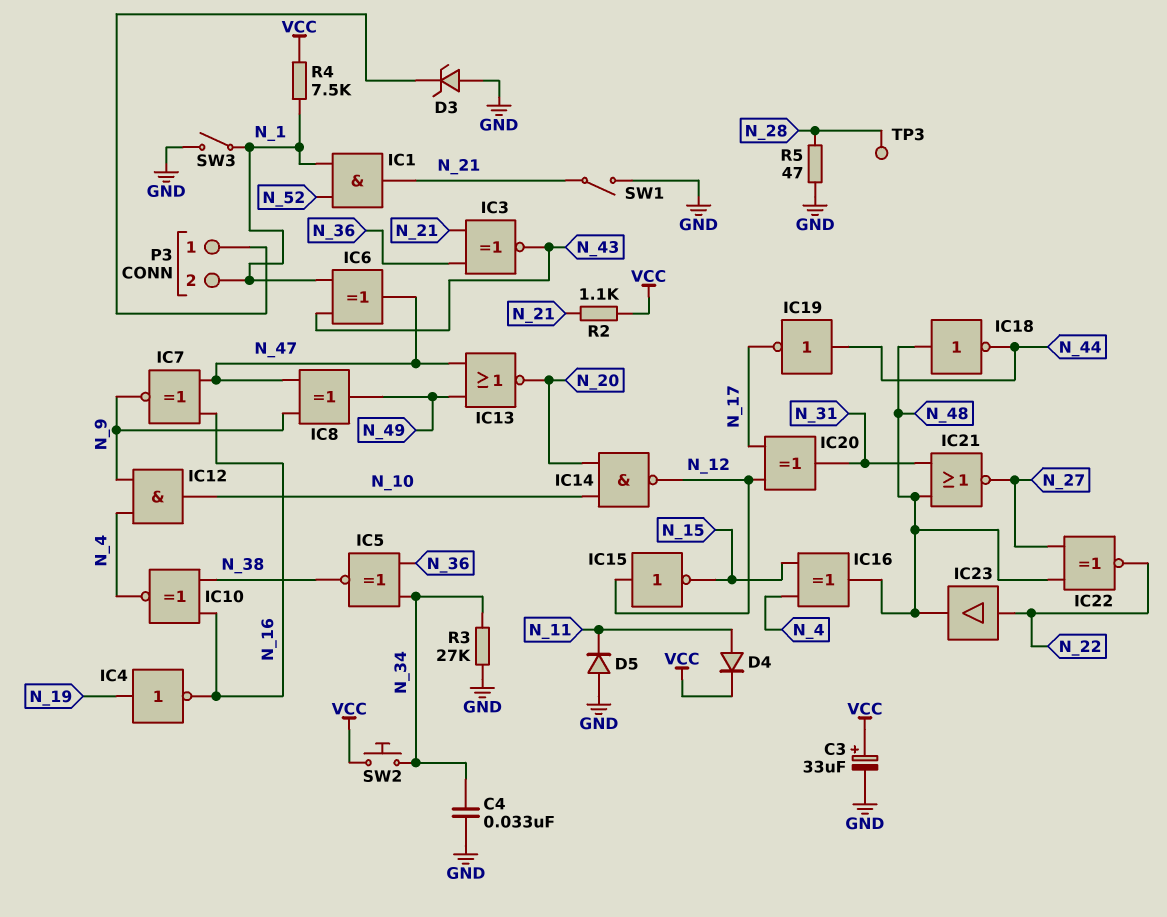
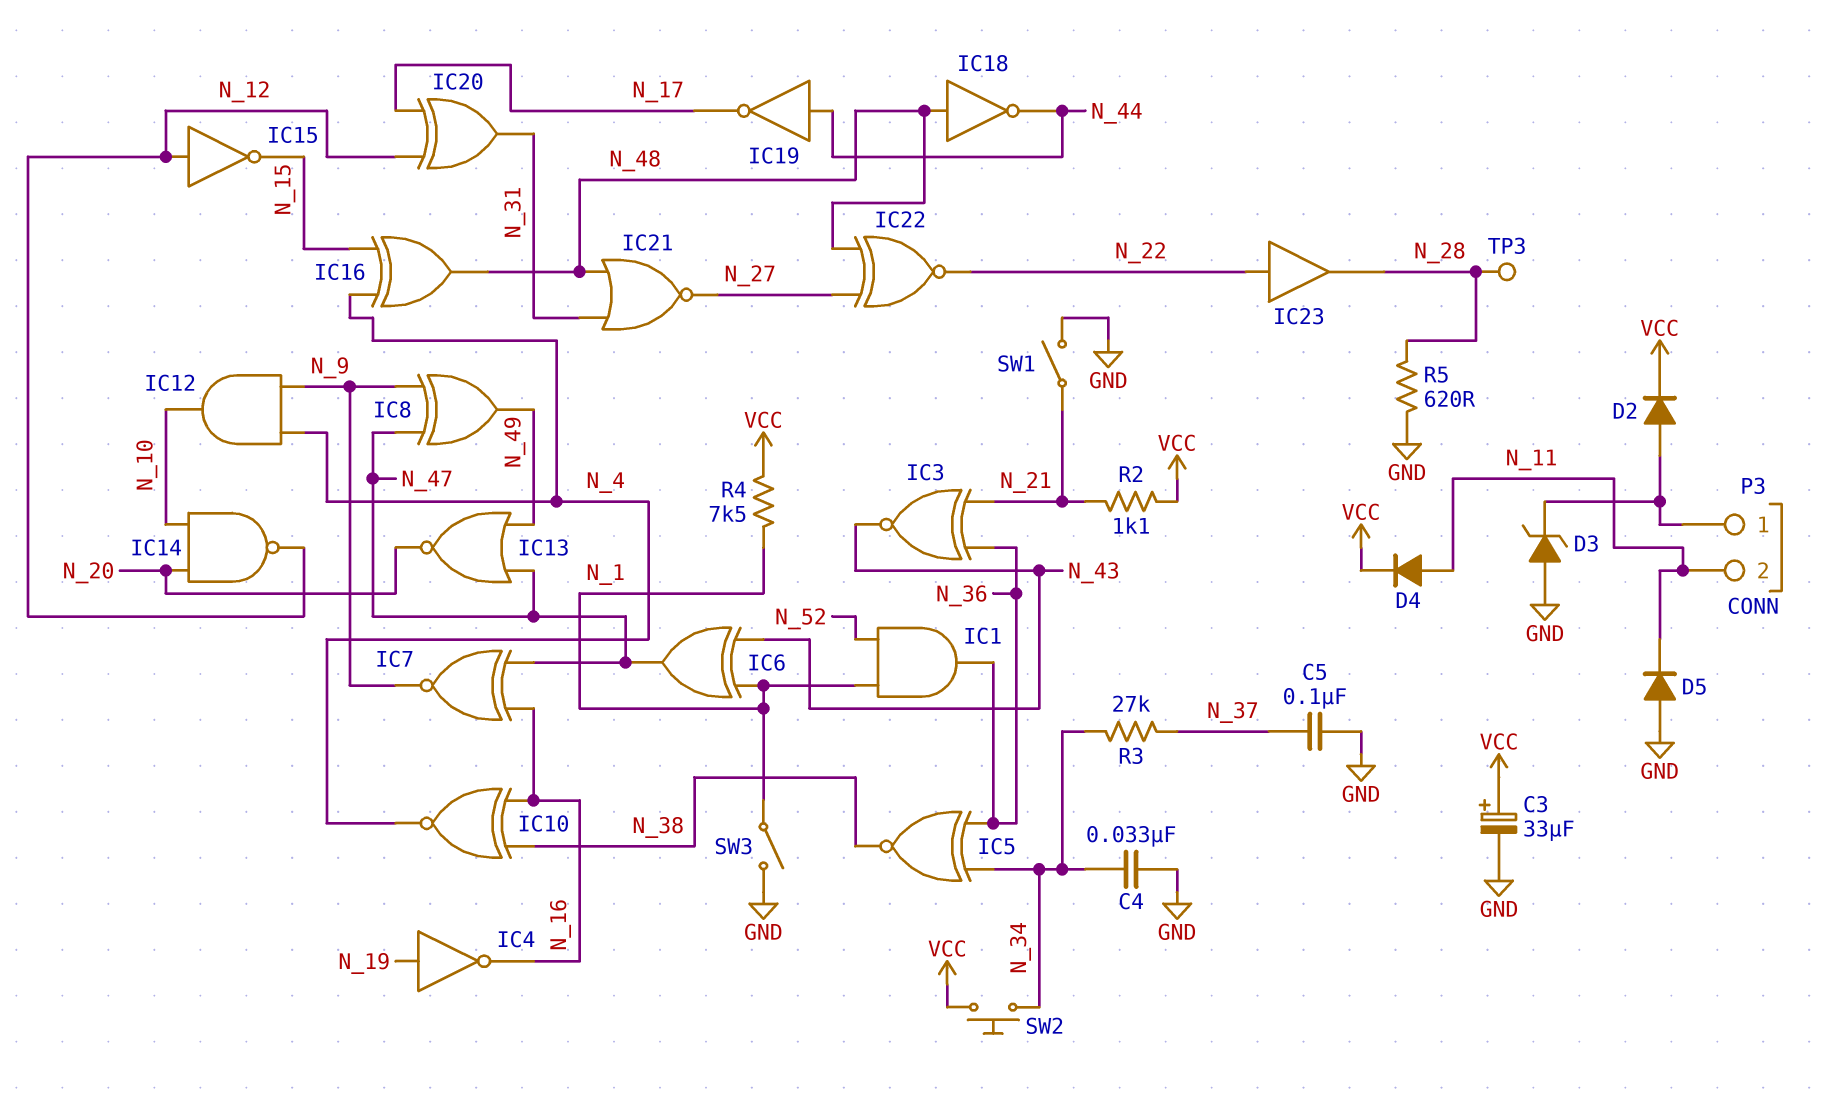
C5: none -> 100nF (GND, N_37)
D2: none -> diode (A P3/1, K VCC)
IC1: AND (in N_1, in N_52, out N_21) -> AND (in N_1, in N_52, out N_36)
IC23: buffer (in N_22, out N_48) -> buffer (in N_22, out N_28)
P3 pin 2: N_1 -> N_11
R3: 27k (GND, N_34) -> 27k (N_34, N_37)
R5: 47 (GND, N_28) -> 620 (GND, N_28)

